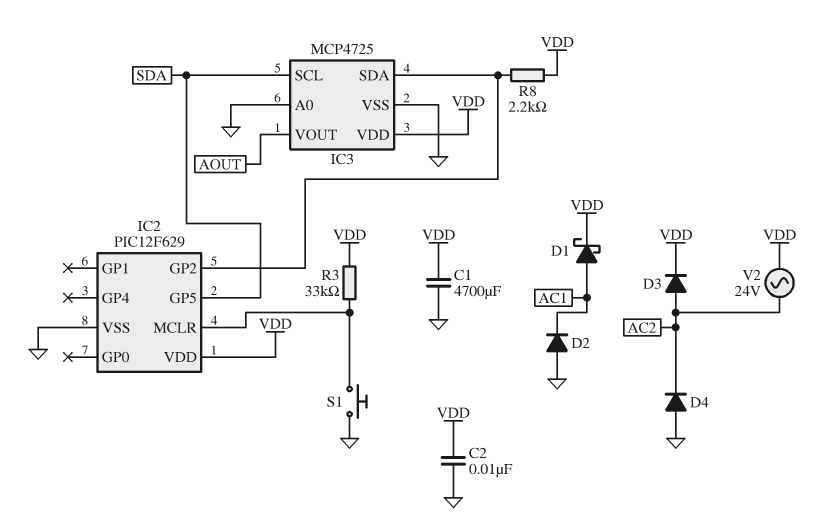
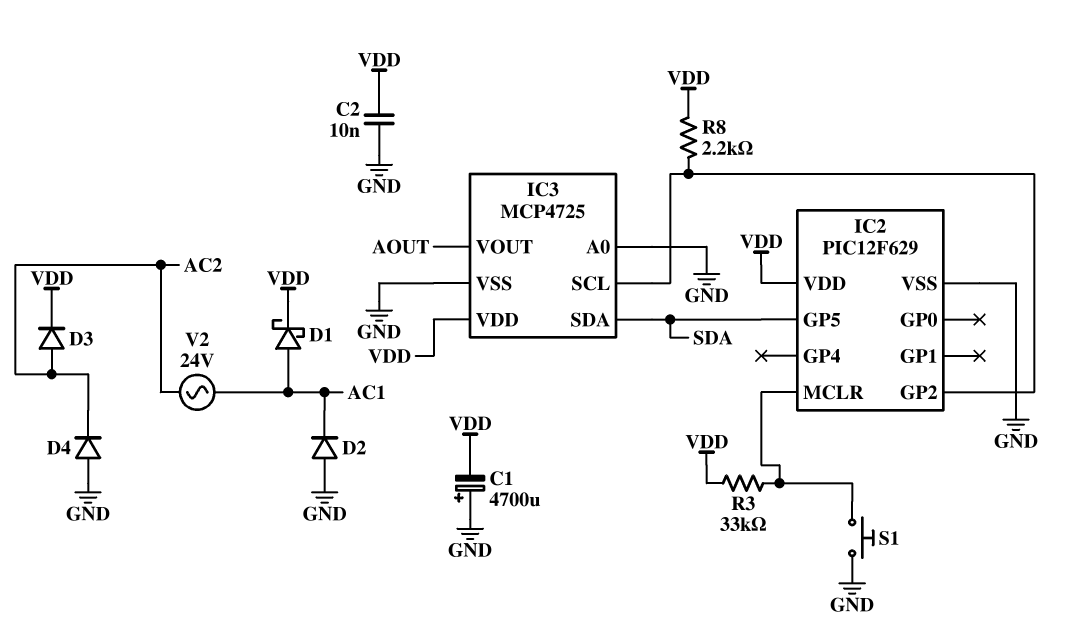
C1: 4700uF (GND, VDD) -> 4700uF (plus GND, minus VDD)
IC3 pin SCL: SDA -> IC2/GP2
IC3 pin SDA: IC2/GP2 -> SDA
V2: AC 24V (AC2, VDD) -> AC 24V (AC1, AC2)

